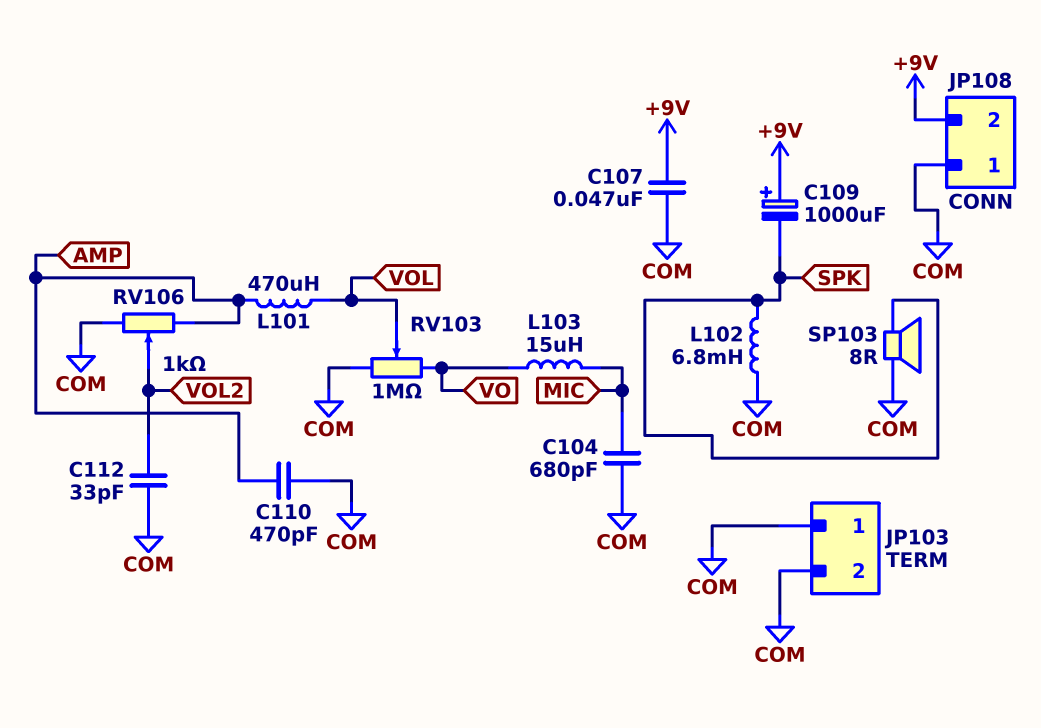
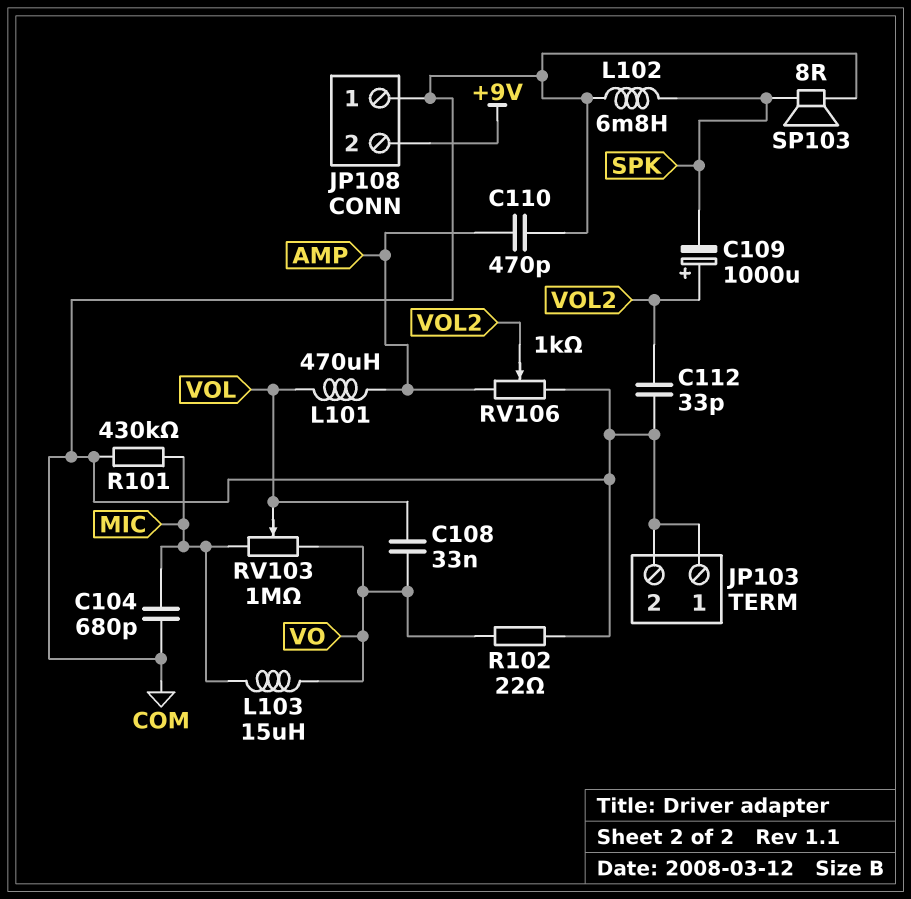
C107: 47nF (+9V, COM) -> none
C108: none -> 33nF (VO, VOL)
C109: 1000uF (plus +9V, minus SPK) -> 1000uF (plus VOL2, minus SPK)
R101: none -> 430k (COM, MIC)
R102: none -> 22 (COM, VO)
RV103: 1M (COM, VO, wiper VOL) -> 1M (MIC, VO, wiper VOL)

